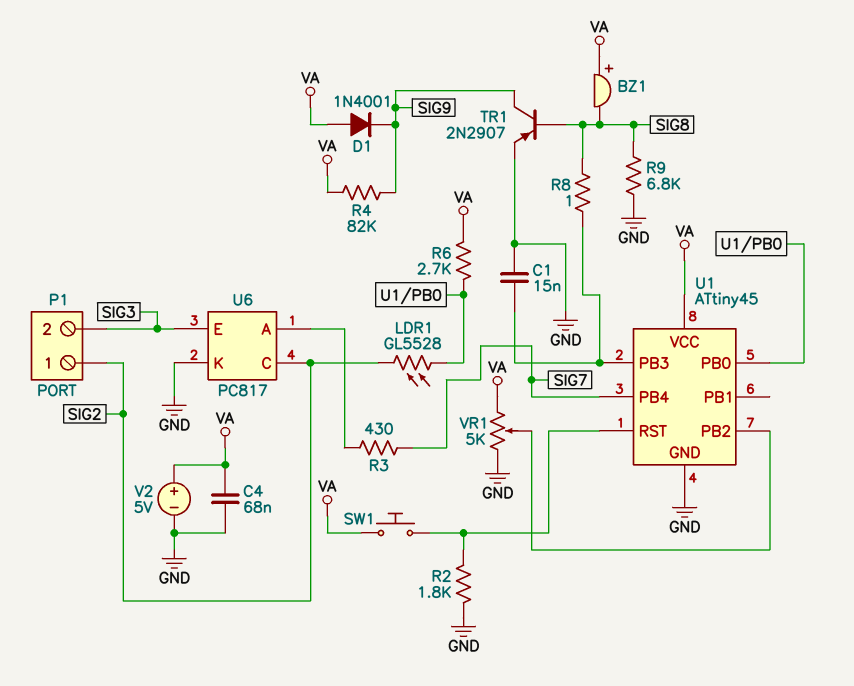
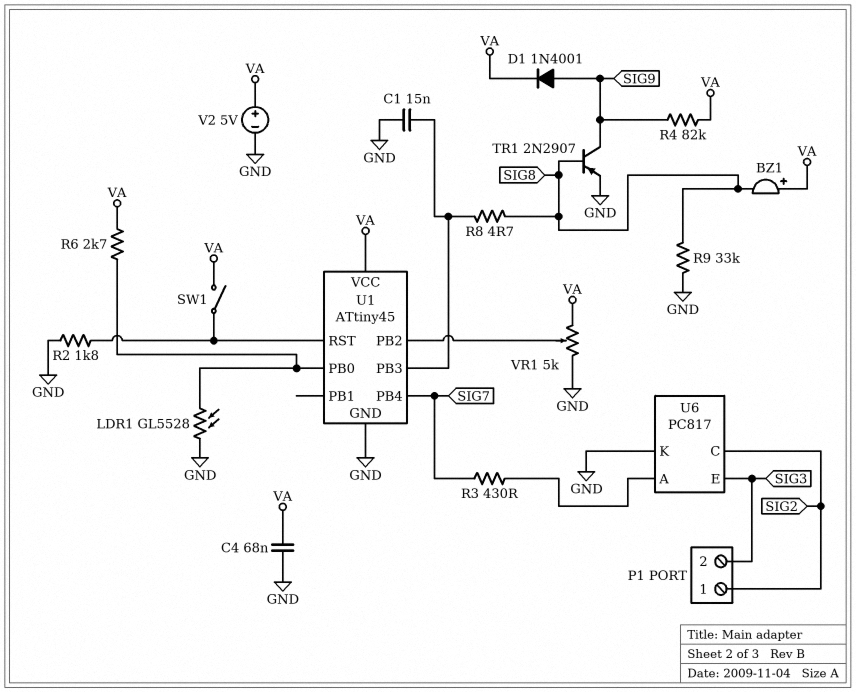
D1: diode 1N4001 (A VA, K SIG9) -> diode 1N4001 (A SIG9, K VA)
LDR1: GL5528 (SIG2, U1/PB0) -> GL5528 (GND, U1/PB0)
R8: 1 (SIG8, U1/PB3) -> 4.7 (SIG8, U1/PB3)
R9: 6.8k (GND, SIG8) -> 33k (GND, SIG8)
SW1: button (U1/RST, VA) -> switch (U1/RST, VA)

